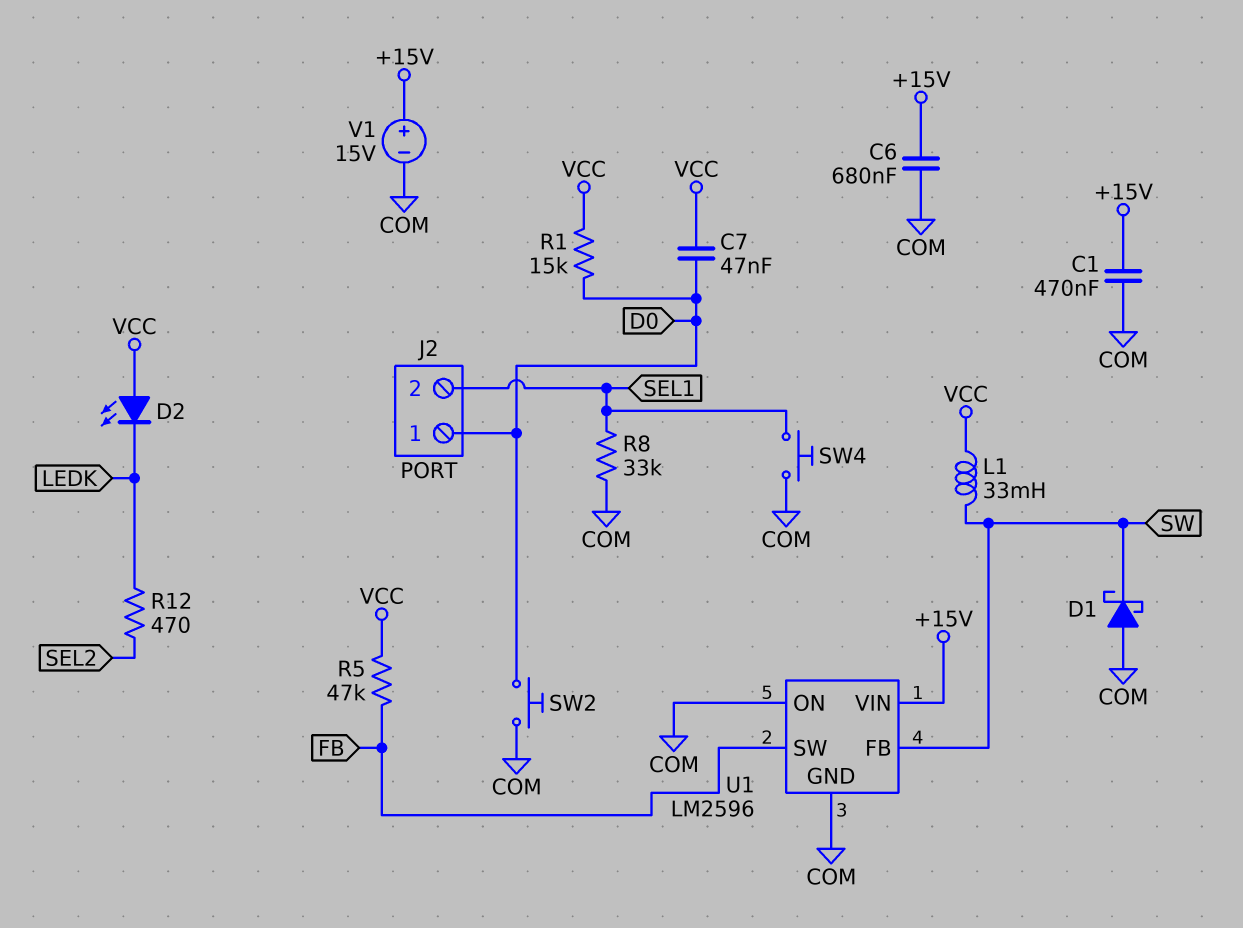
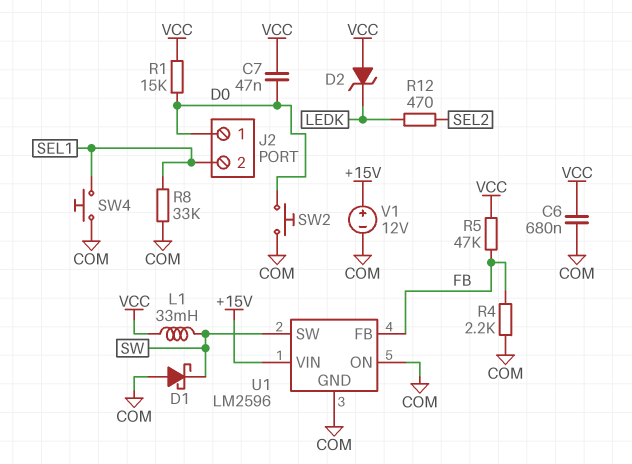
C1: 470nF (+15V, COM) -> none
C6: 680nF (+15V, COM) -> 680nF (COM, VCC)
D2: LED (A VCC, K LEDK) -> zener (A VCC, K LEDK)
R4: none -> 2.2k (COM, FB)
U1 pin FB: SW -> FB
U1 pin SW: FB -> SW
V1: 15V (plus +15V, minus COM) -> 12V (plus +15V, minus COM)

